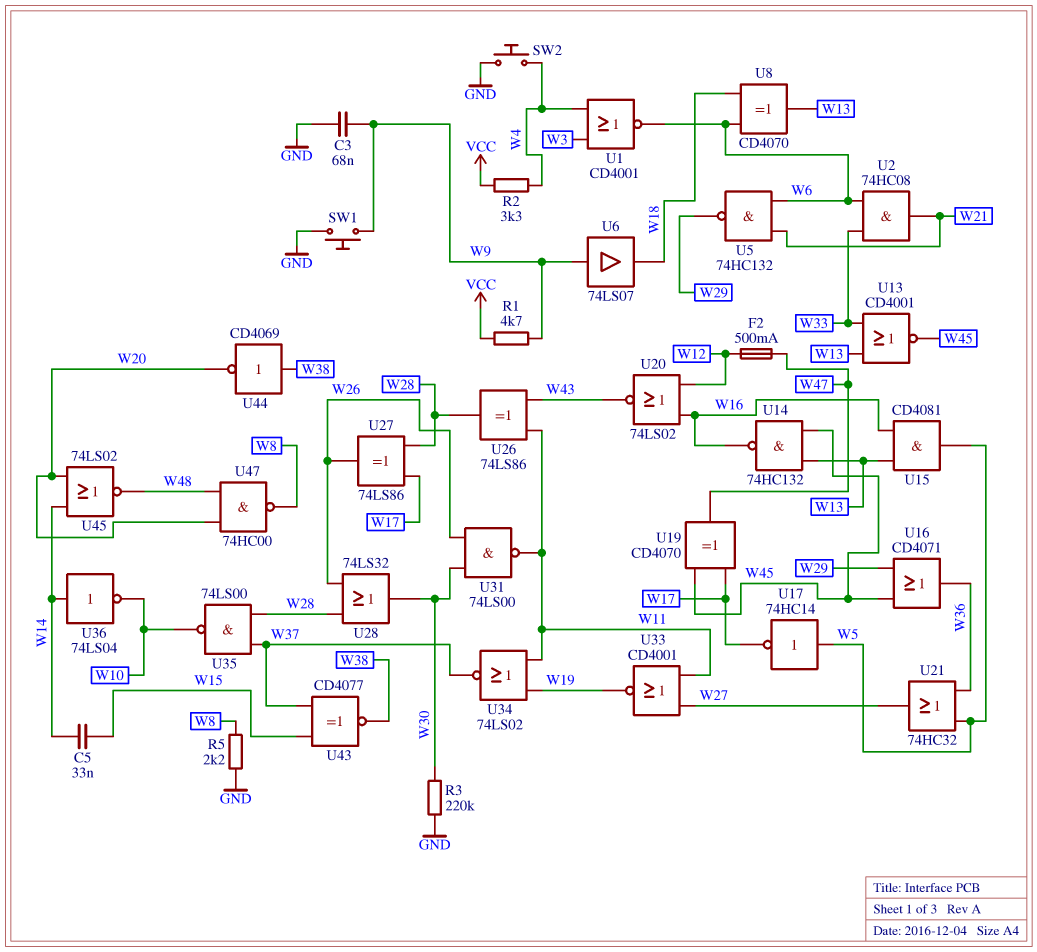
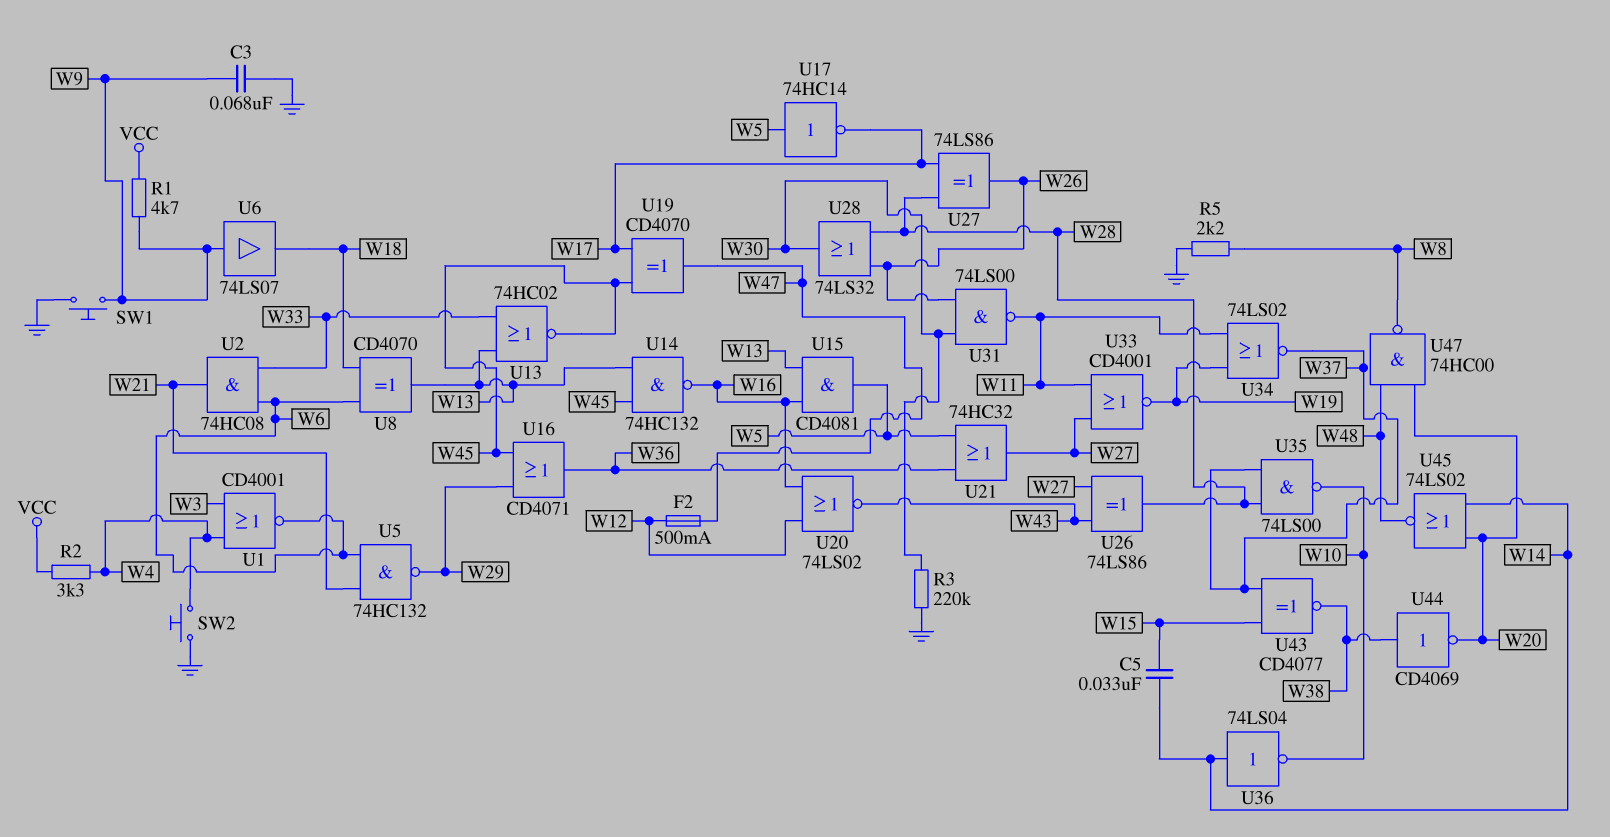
U13: NOR CD4001 (in W13, in W33, out W45) -> NOR 74HC02 (in W13, in W33, out W45)
U26: XOR 74LS86 (in W11, in W43, out W28) -> XOR 74LS86 (in W27, in W43, out W28)

